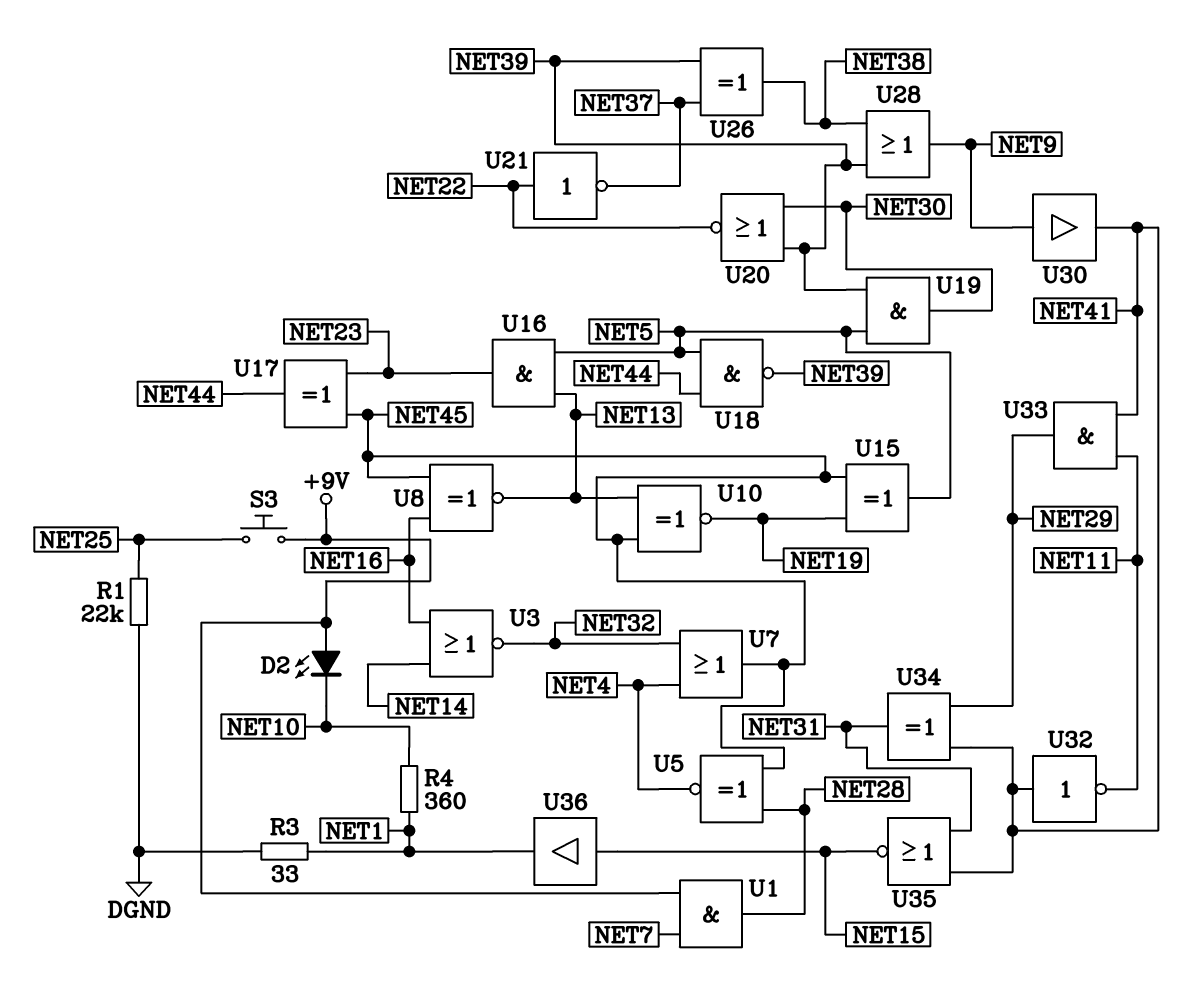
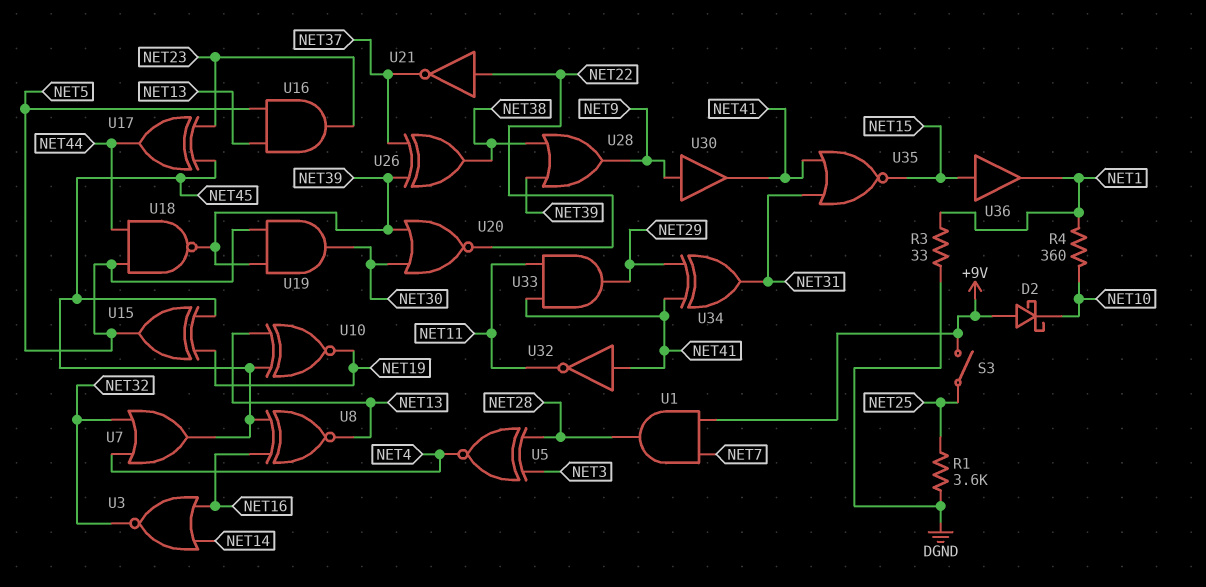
D2: LED (A +9V, K NET10) -> schottky (A +9V, K NET10)
R1: 22k (DGND, NET25) -> 3.6k (DGND, NET25)
S3: button (+9V, NET25) -> switch (+9V, NET25)
U5: XNOR (in NET28, in NET45, out NET4) -> XNOR (in NET3, in NET28, out NET4)

